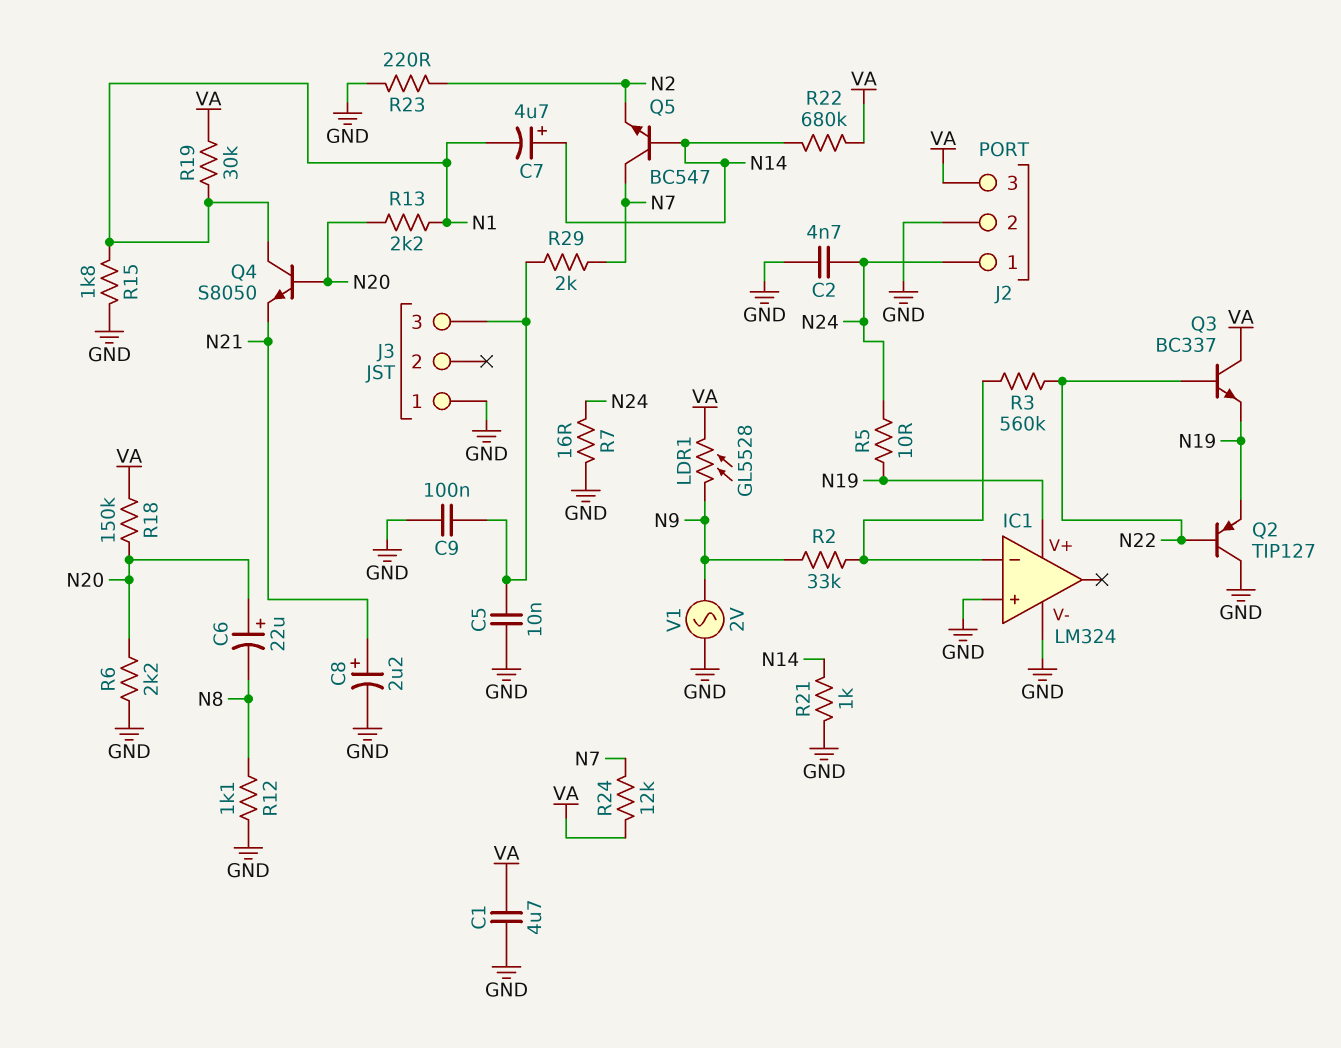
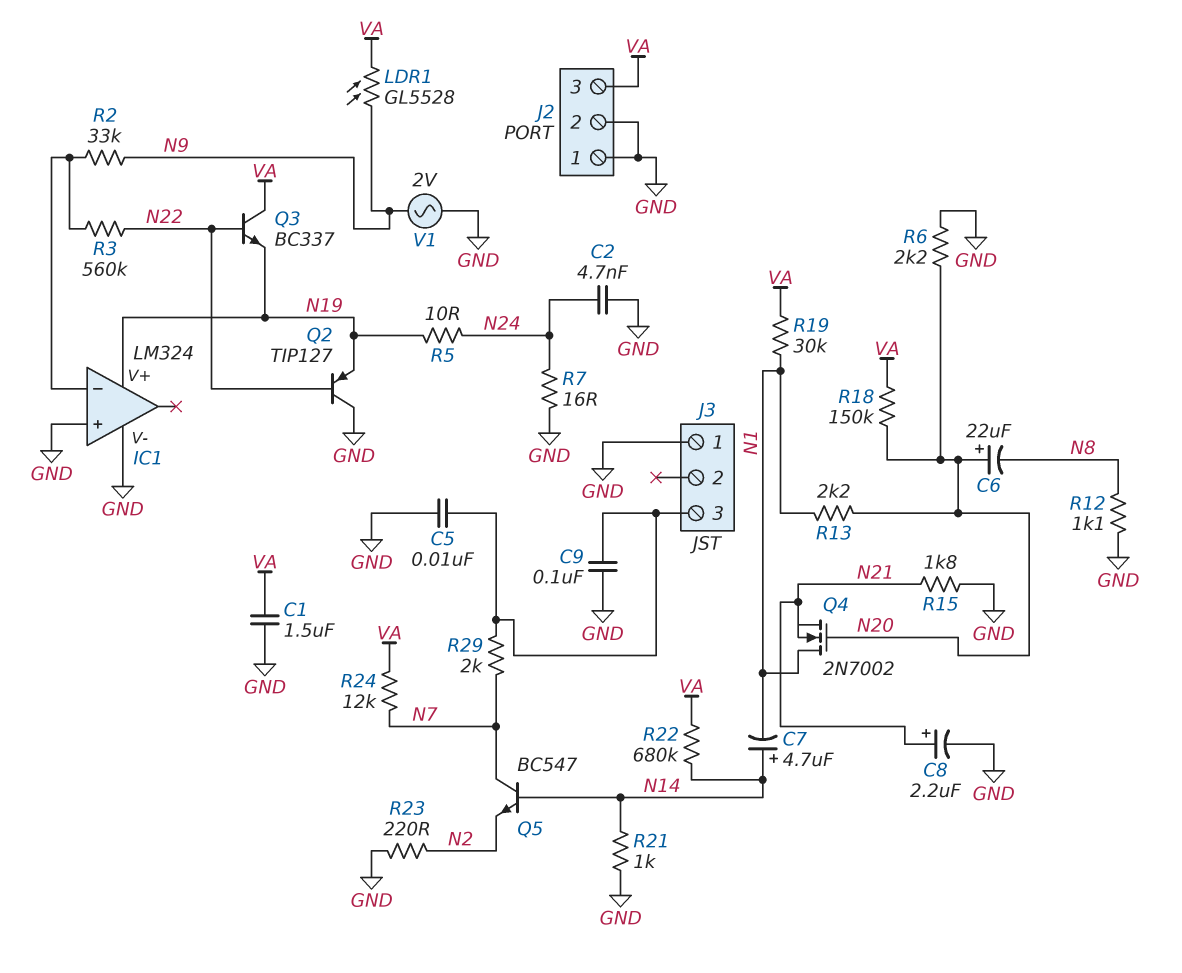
C1: 4.7uF (GND, VA) -> 1.5uF (GND, VA)
J2 pin 1: N24 -> GND
Q4: NPN S8050 (B N20, C N1, E N21) -> NMOS 2N7002 (G N20, D N1, S N21)
R15: 1.8k (GND, N1) -> 1.8k (GND, N21)

